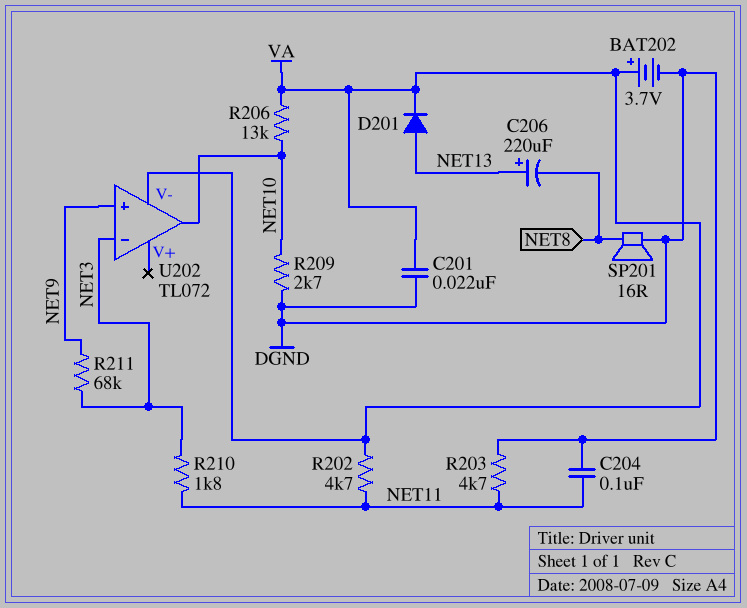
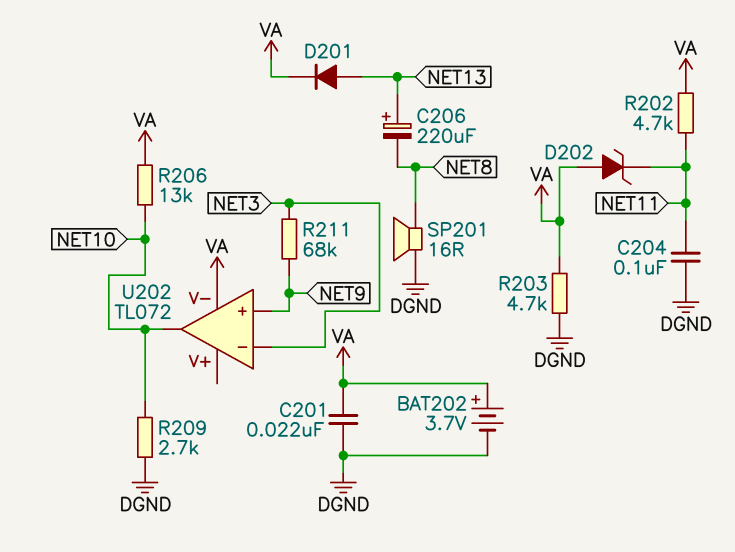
D202: none -> zener (A VA, K NET11)
R203: 4.7k (DGND, NET11) -> 4.7k (DGND, VA)
R210: 1.8k (NET3, NET11) -> none

